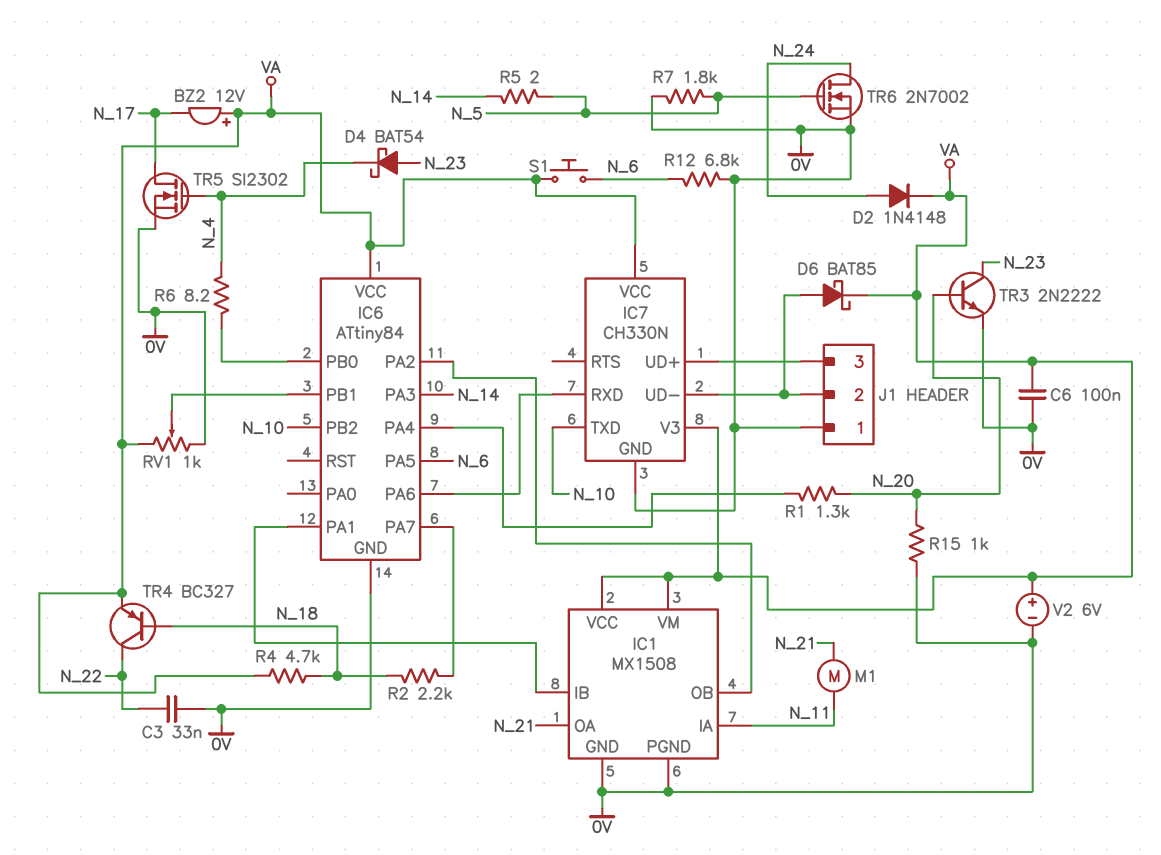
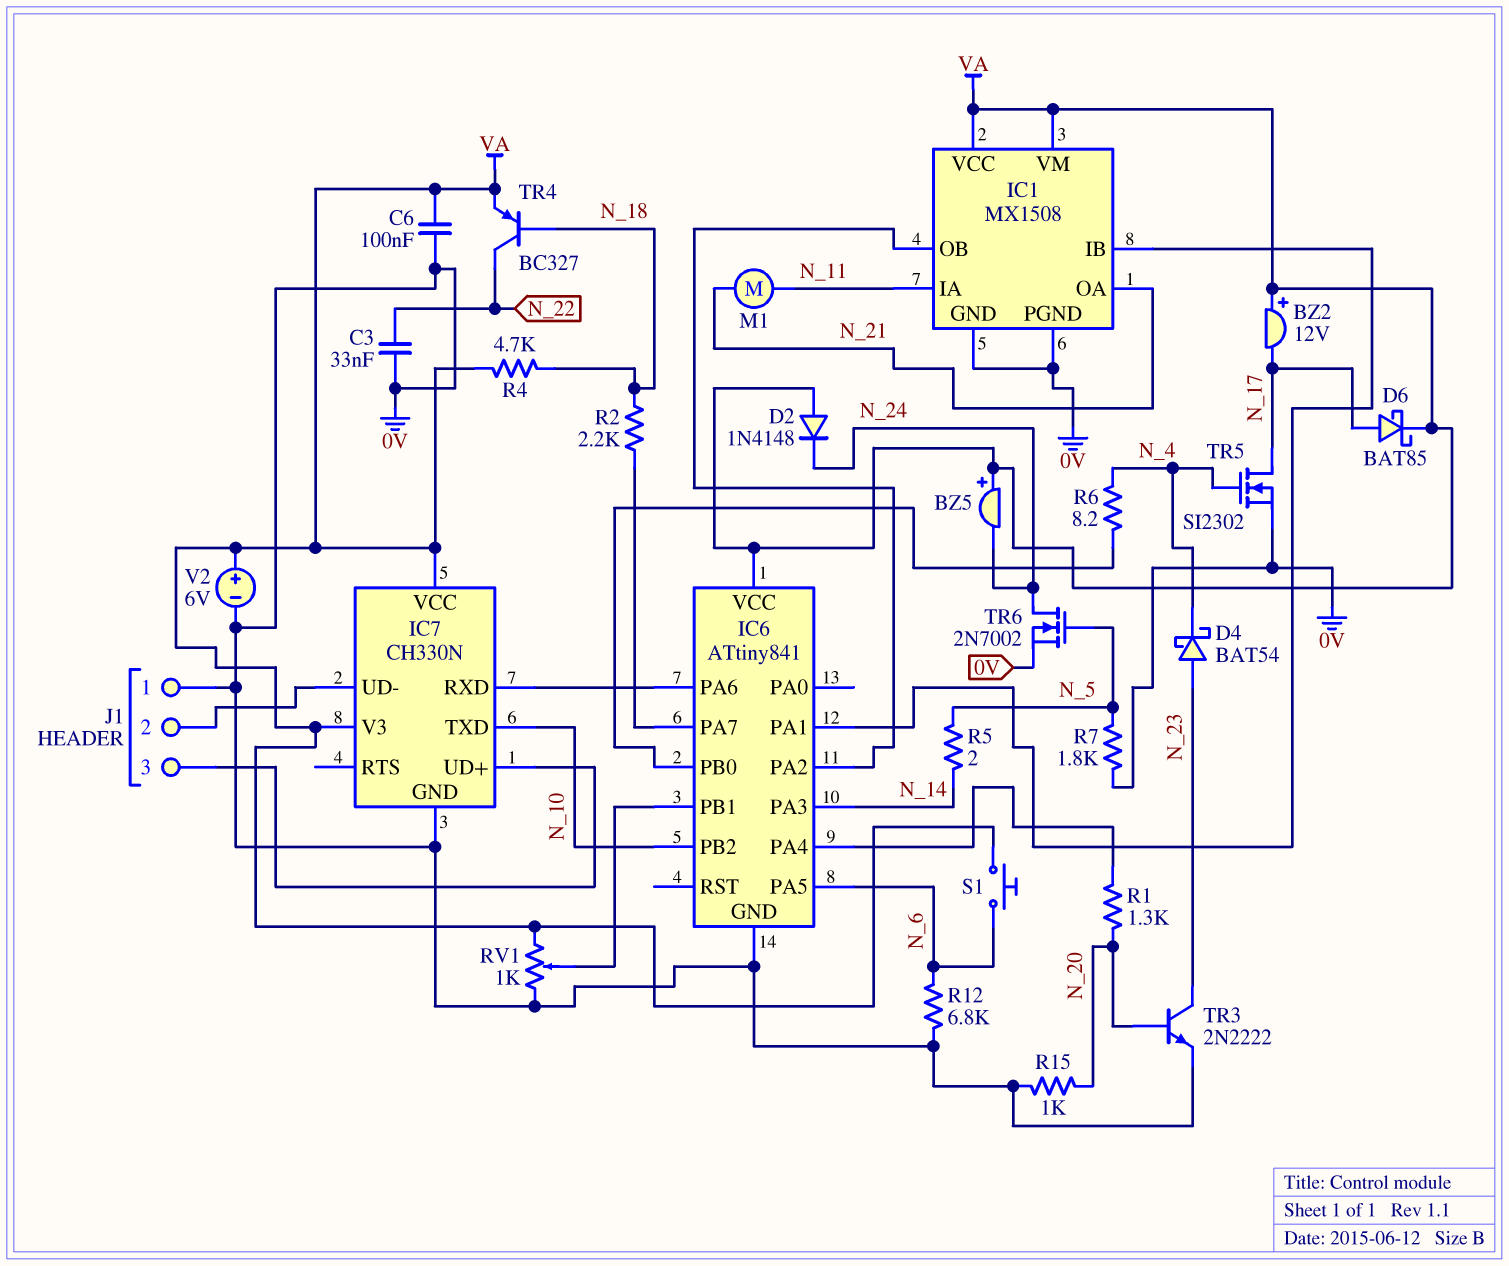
BZ5: none -> buzzer (plus VA, minus N_24)
D2: diode 1N4148 (A N_24, K VA) -> diode 1N4148 (A VA, K N_24)
D6: schottky BAT85 (A IC7/UD-, K VA) -> schottky BAT85 (A N_17, K VA)
IC6: ATtiny84 -> ATtiny841

